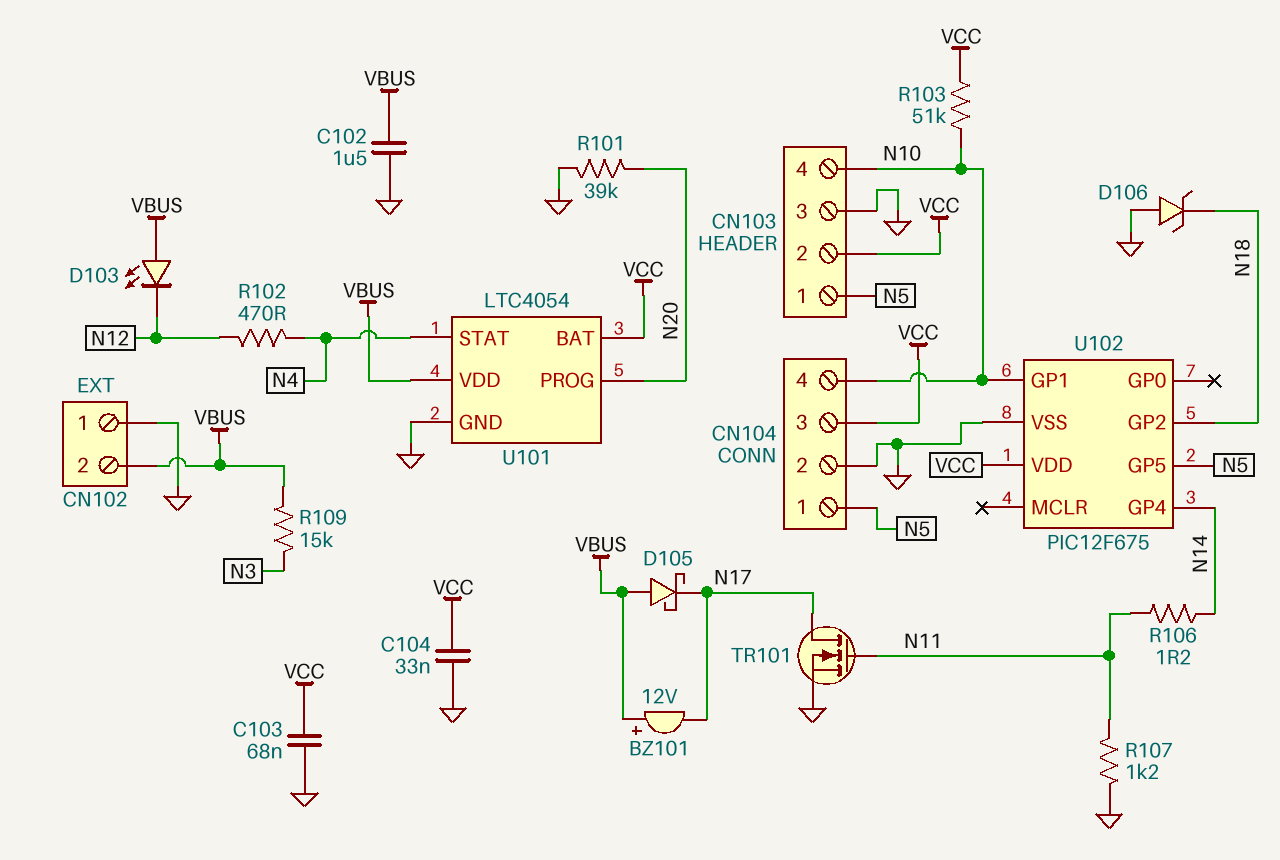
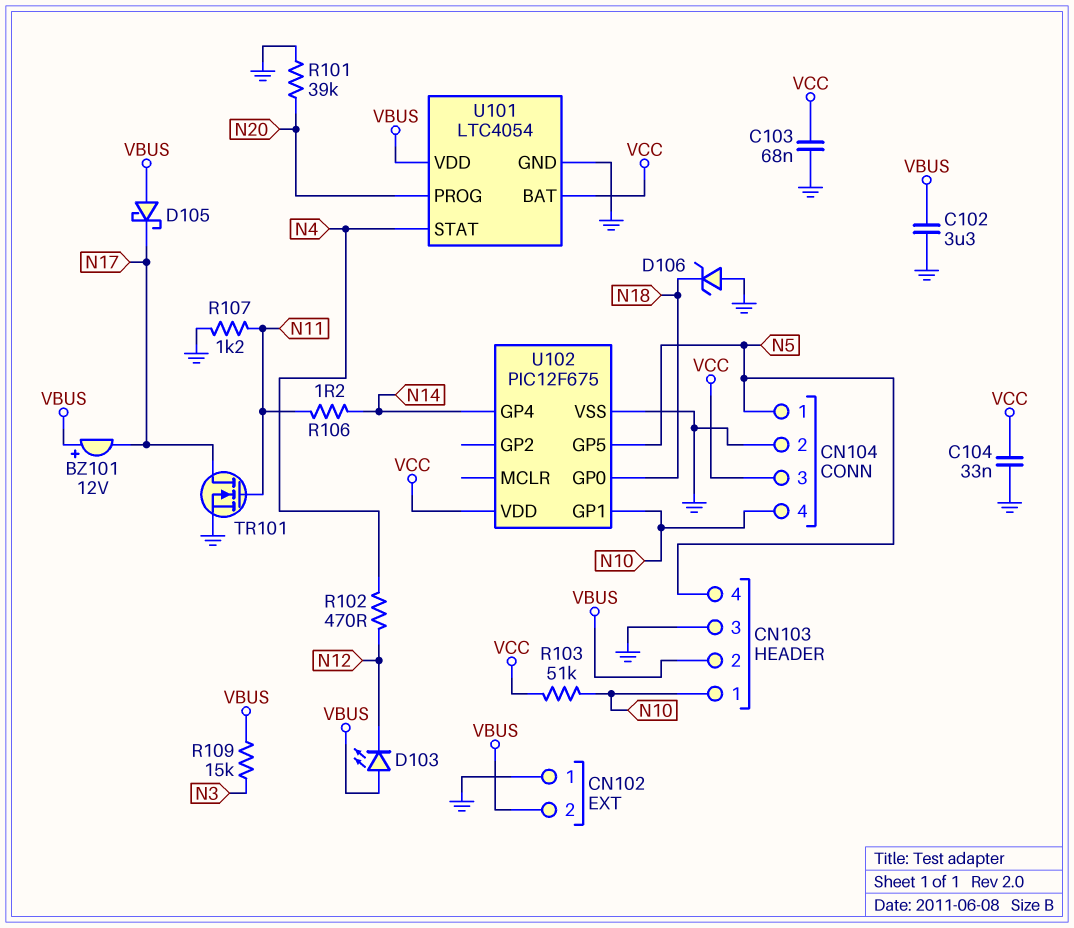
C102: 1.5uF (GND, VBUS) -> 3.3uF (GND, VBUS)
CN103 pin 1: N5 -> N10
CN103 pin 2: VCC -> VBUS
CN103 pin 4: N10 -> N5
U102 pin GP0: none -> N18
U102 pin GP2: N18 -> none

